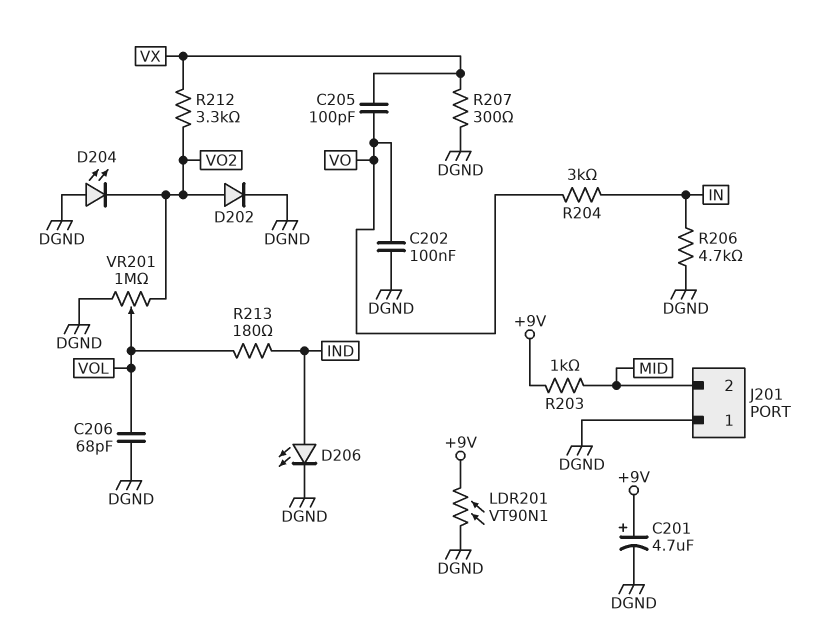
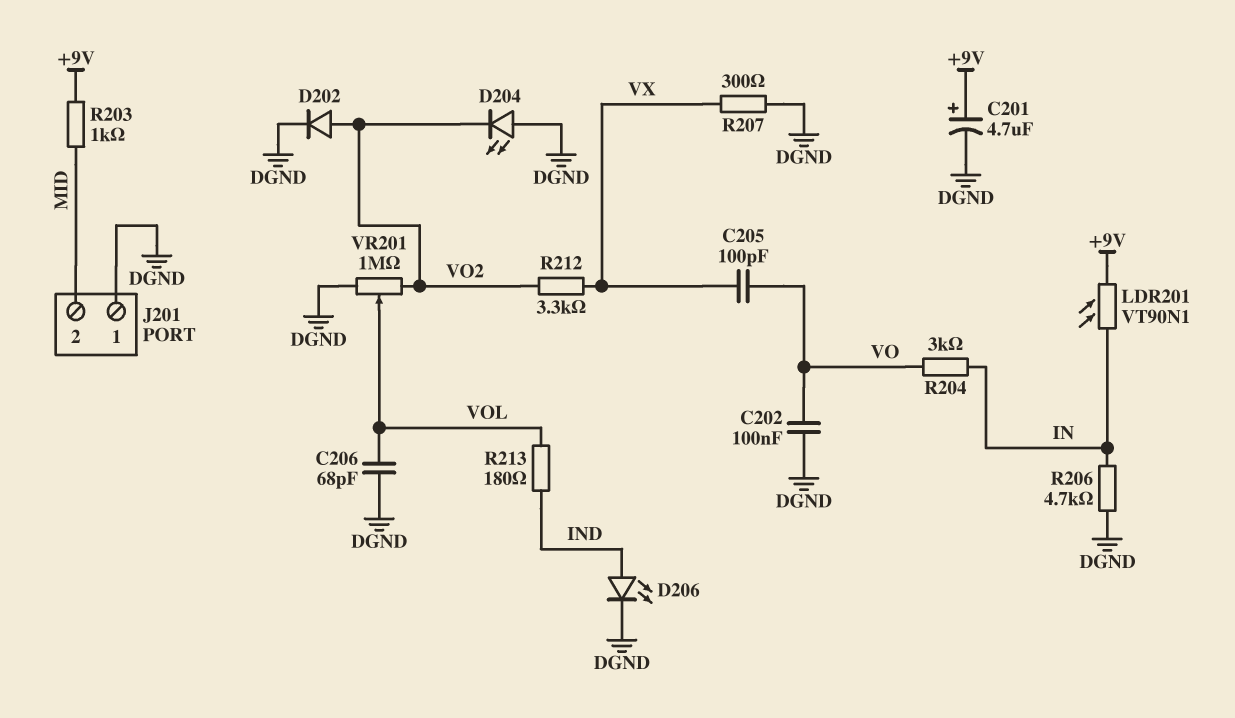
LDR201: VT90N1 (+9V, DGND) -> VT90N1 (+9V, IN)

